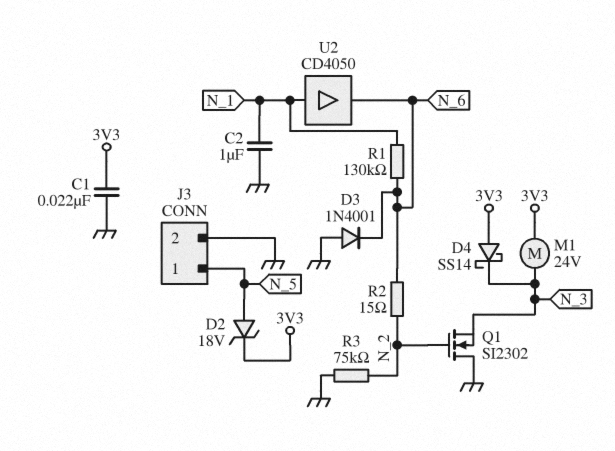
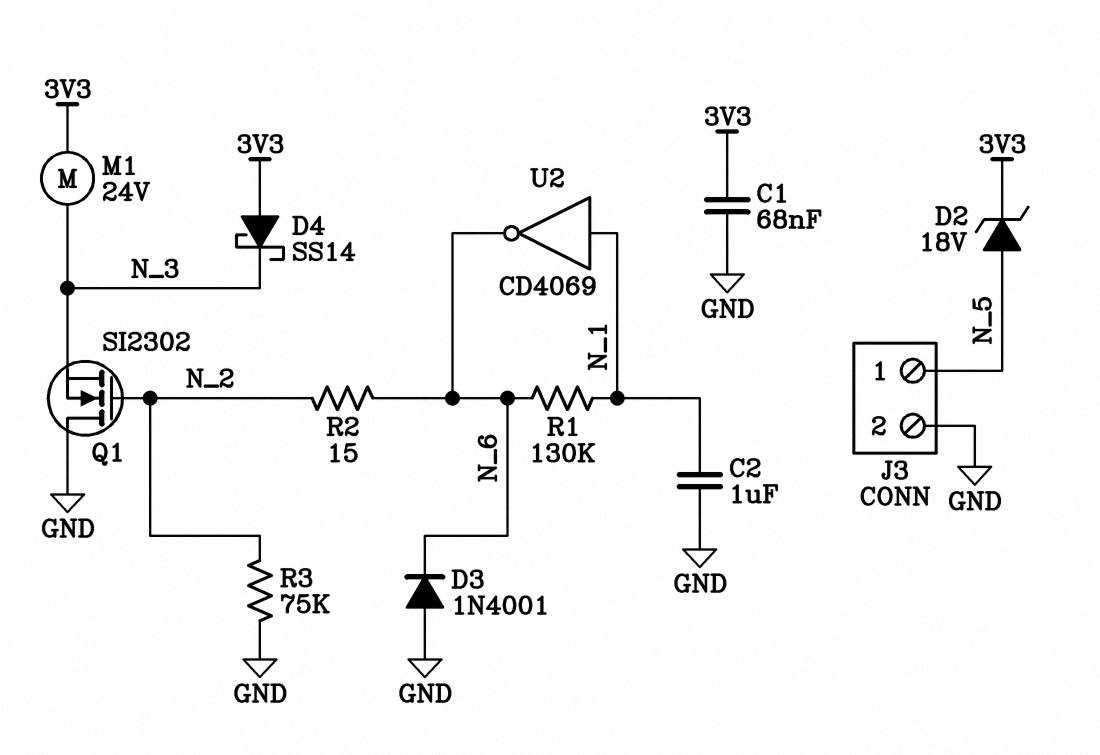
C1: 22nF (3V3, GND) -> 68nF (3V3, GND)
U2: buffer CD4050 (in N_1, out N_6) -> NOT CD4069 (in N_1, out N_6)

